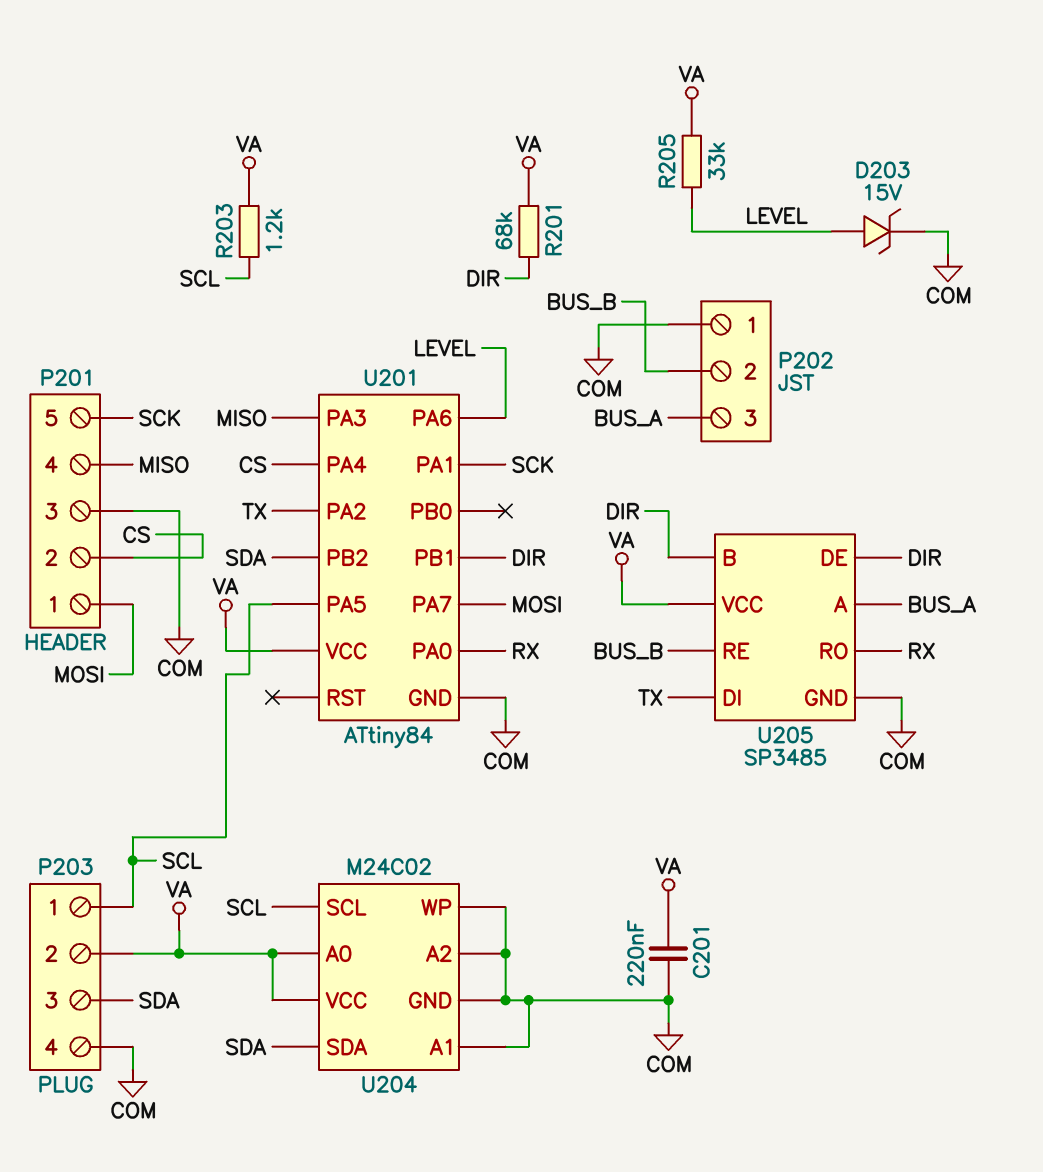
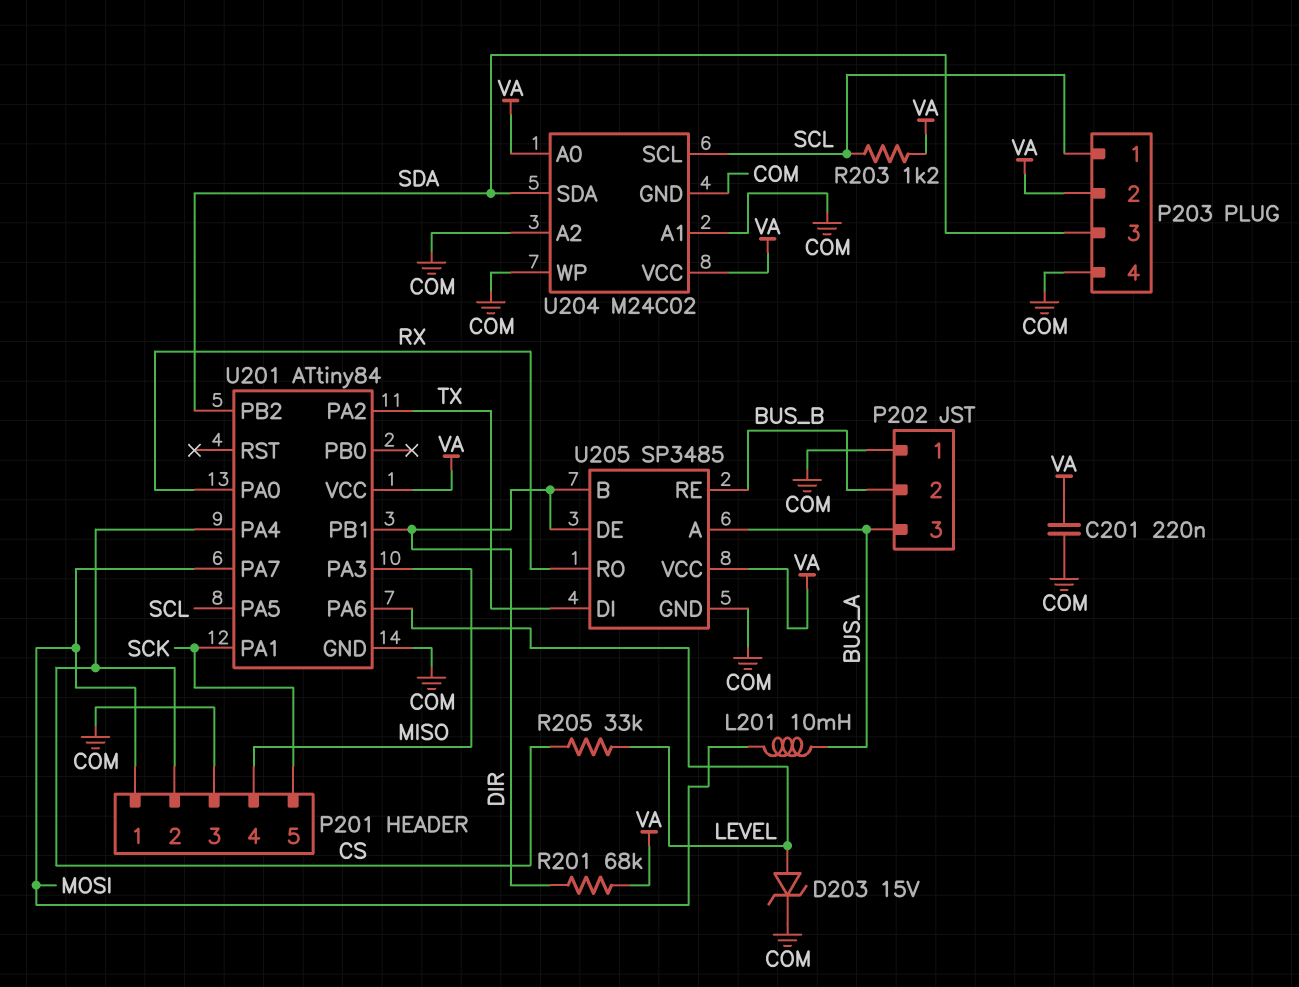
L201: none -> 10mH (BUS_A, MOSI)
R205: 33k (LEVEL, VA) -> 33k (CS, LEVEL)

